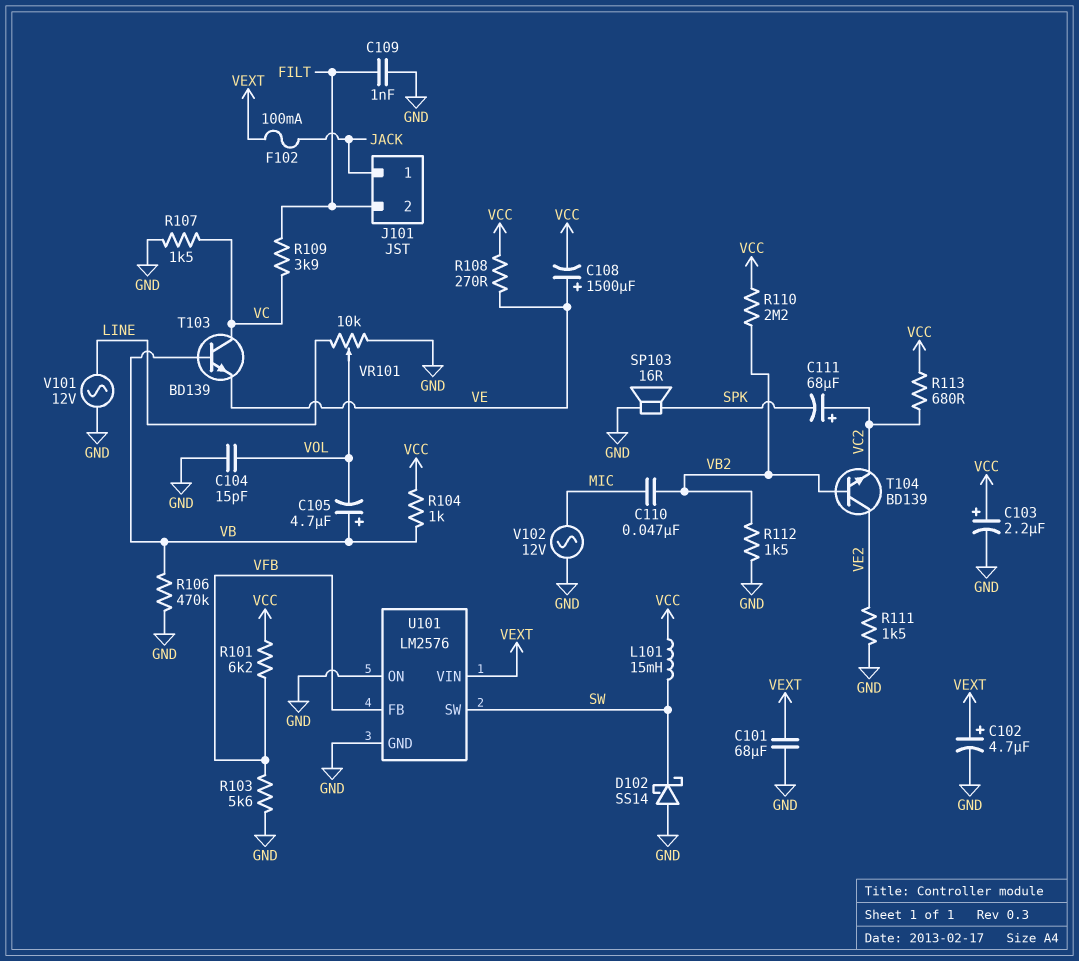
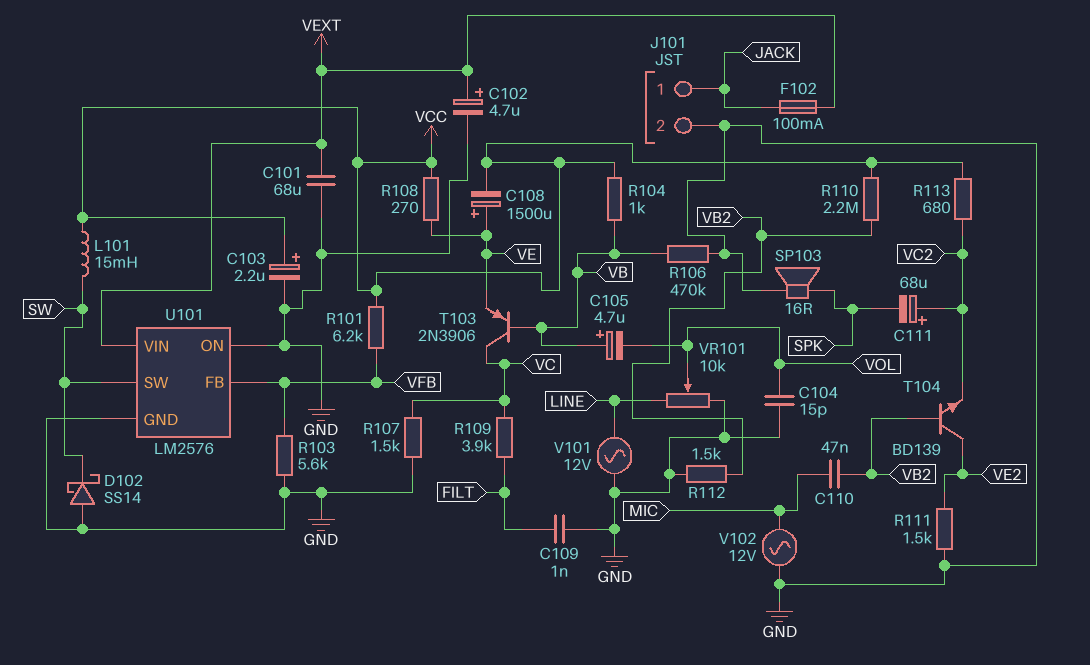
J101 pin 2: FILT -> GND
T103: NPN BD139 (B VB, C VC, E VE) -> PNP 2N3906 (B VB, C VC, E VE)

